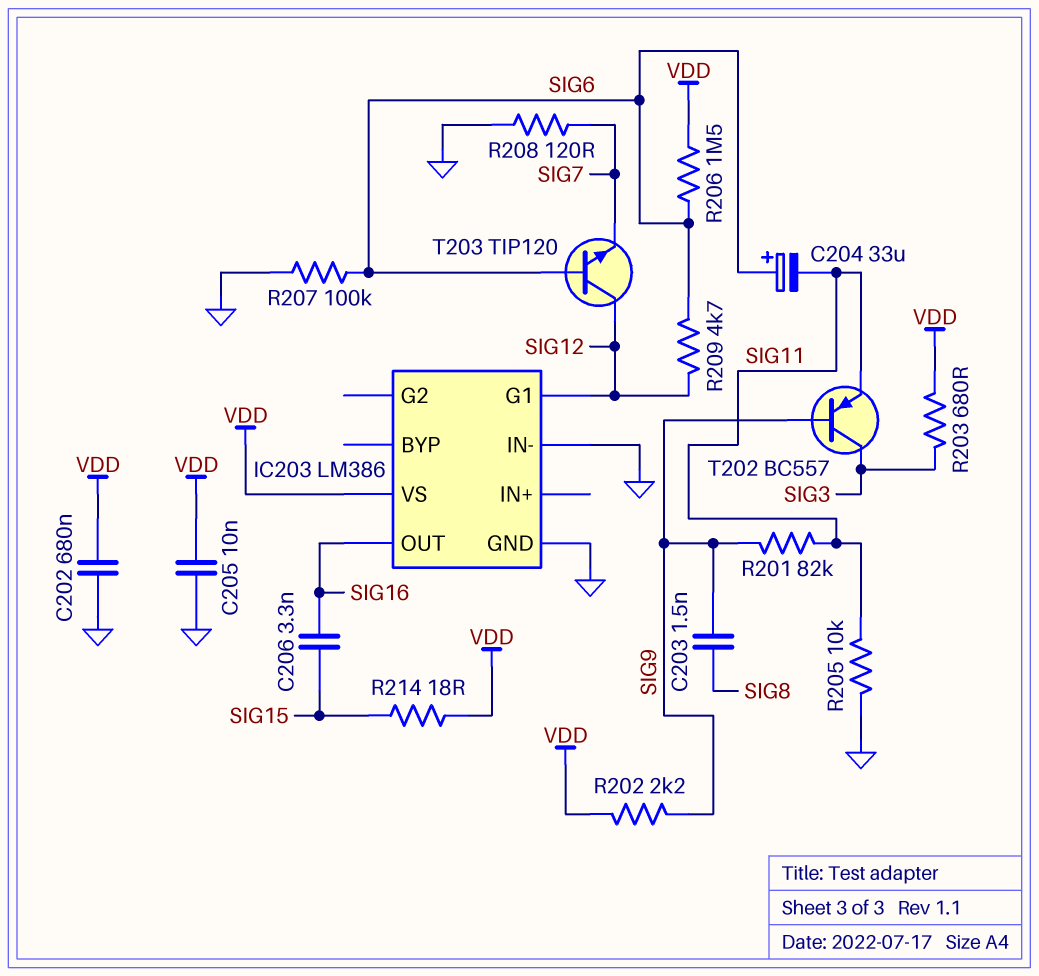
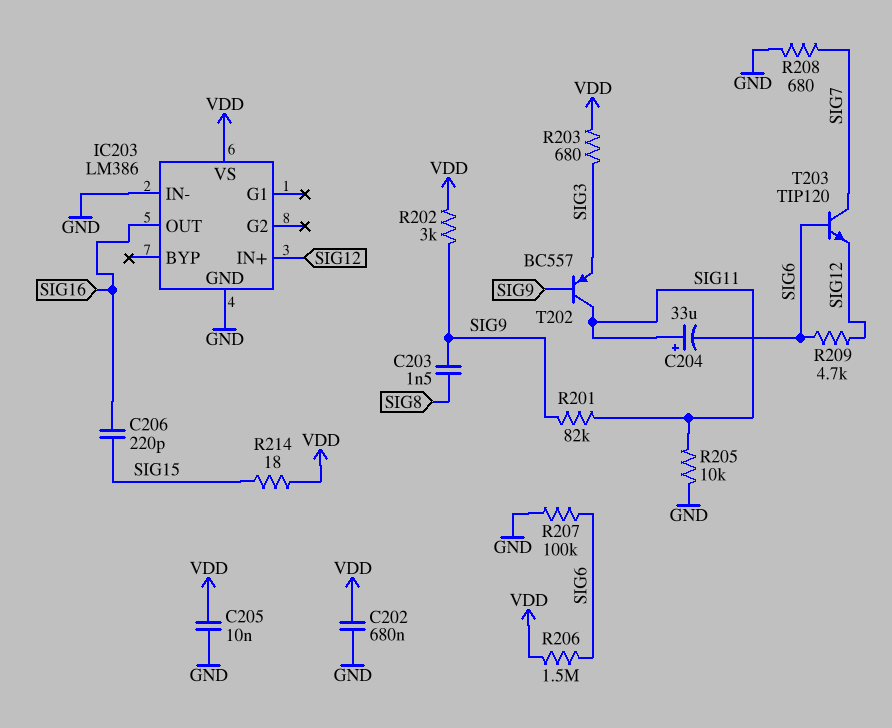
C204: 33uF (plus SIG6, minus SIG11) -> 33uF (plus SIG11, minus SIG6)
C206: 3.3nF (SIG15, SIG16) -> 220pF (SIG15, SIG16)
IC203 pin G1: SIG12 -> none
IC203 pin IN+: none -> SIG12
R202: 2.2k (SIG9, VDD) -> 3k (SIG9, VDD)
R208: 120 (GND, SIG7) -> 680 (GND, SIG7)
T202: PNP BC557 (B SIG9, C SIG3, E SIG11) -> PNP BC557 (B SIG9, C SIG11, E SIG3)
T203: NPN TIP120 (B SIG6, C SIG12, E SIG7) -> NPN TIP120 (B SIG6, C SIG7, E SIG12)

